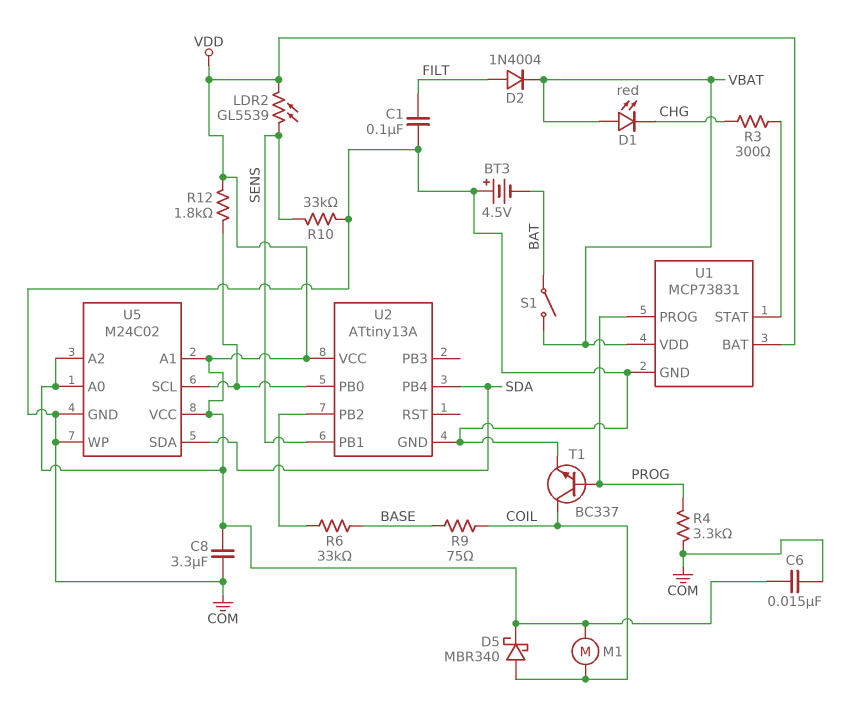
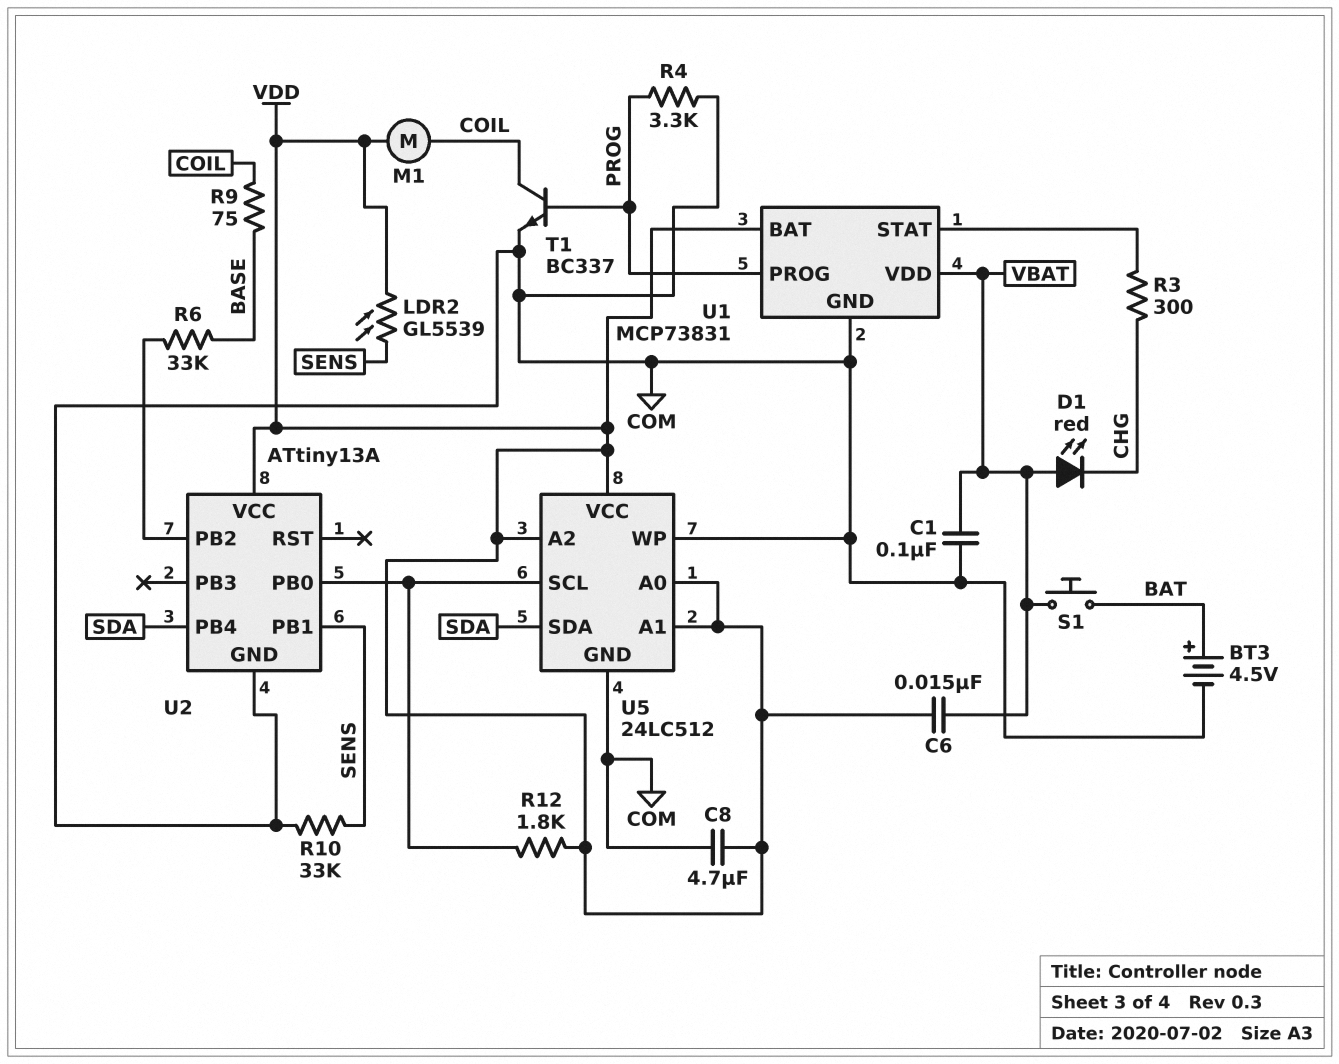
BT3: 4.5V (plus COM, minus BAT) -> 4.5V (plus BAT, minus COM)
C1: 100nF (COM, FILT) -> 100nF (COM, VBAT)
C6: 15nF (COM, VDD) -> 15nF (VBAT, VDD)
C8: 3.3uF (COM, VDD) -> 4.7uF (COM, VDD)
D2: diode 1N4004 (A FILT, K VBAT) -> none
D5: schottky MBR340 (A COIL, K VDD) -> none
S1: switch (BAT, VBAT) -> button (BAT, VBAT)
U5: M24C02 -> 24LC512

